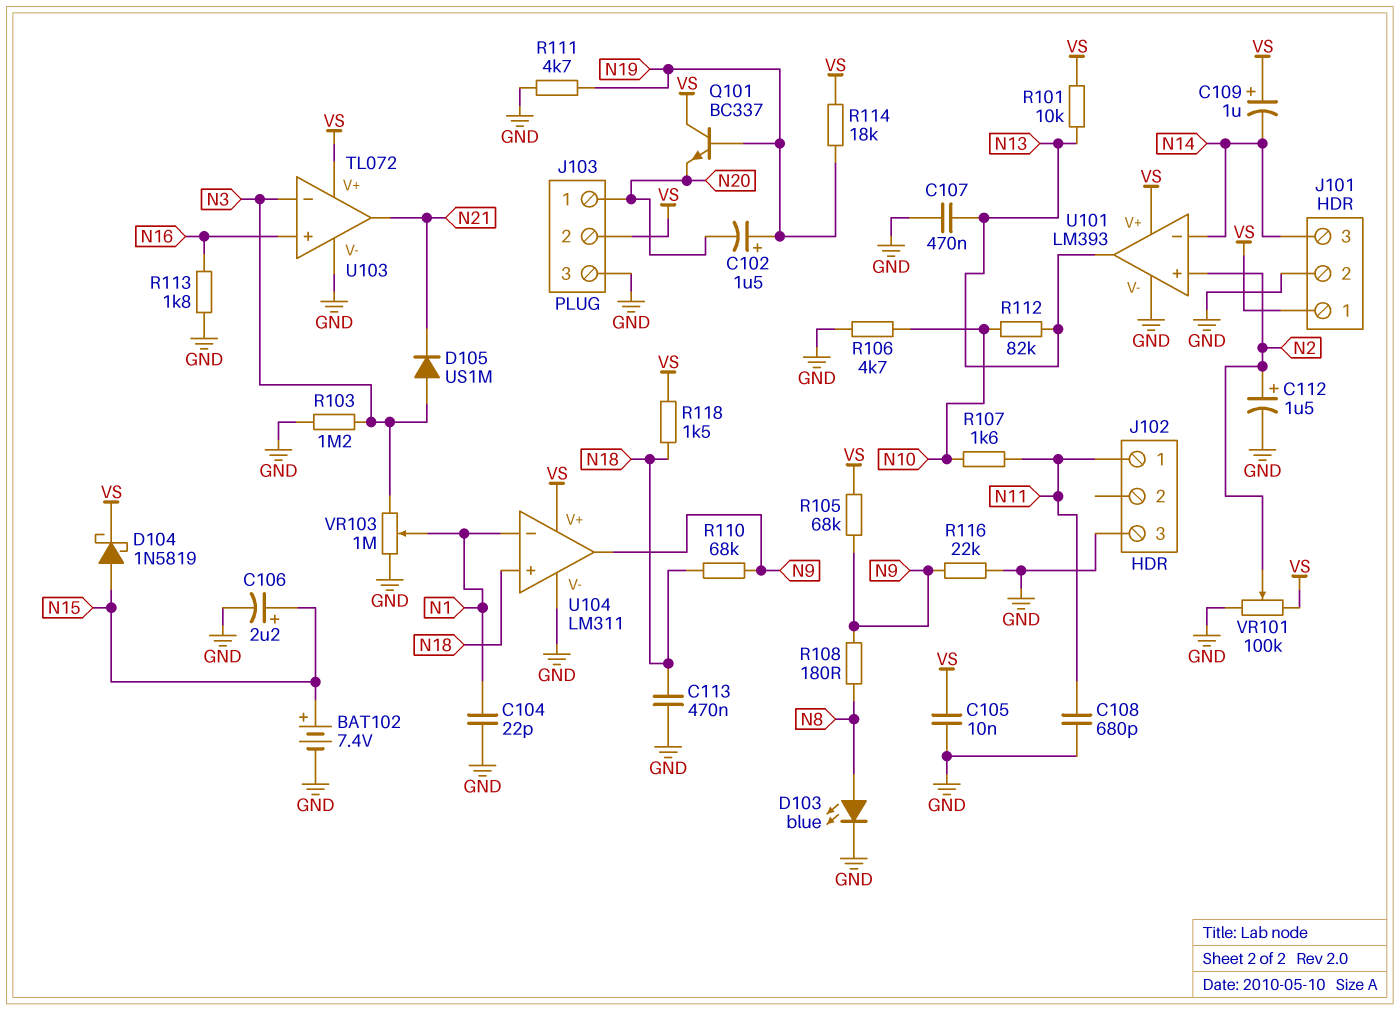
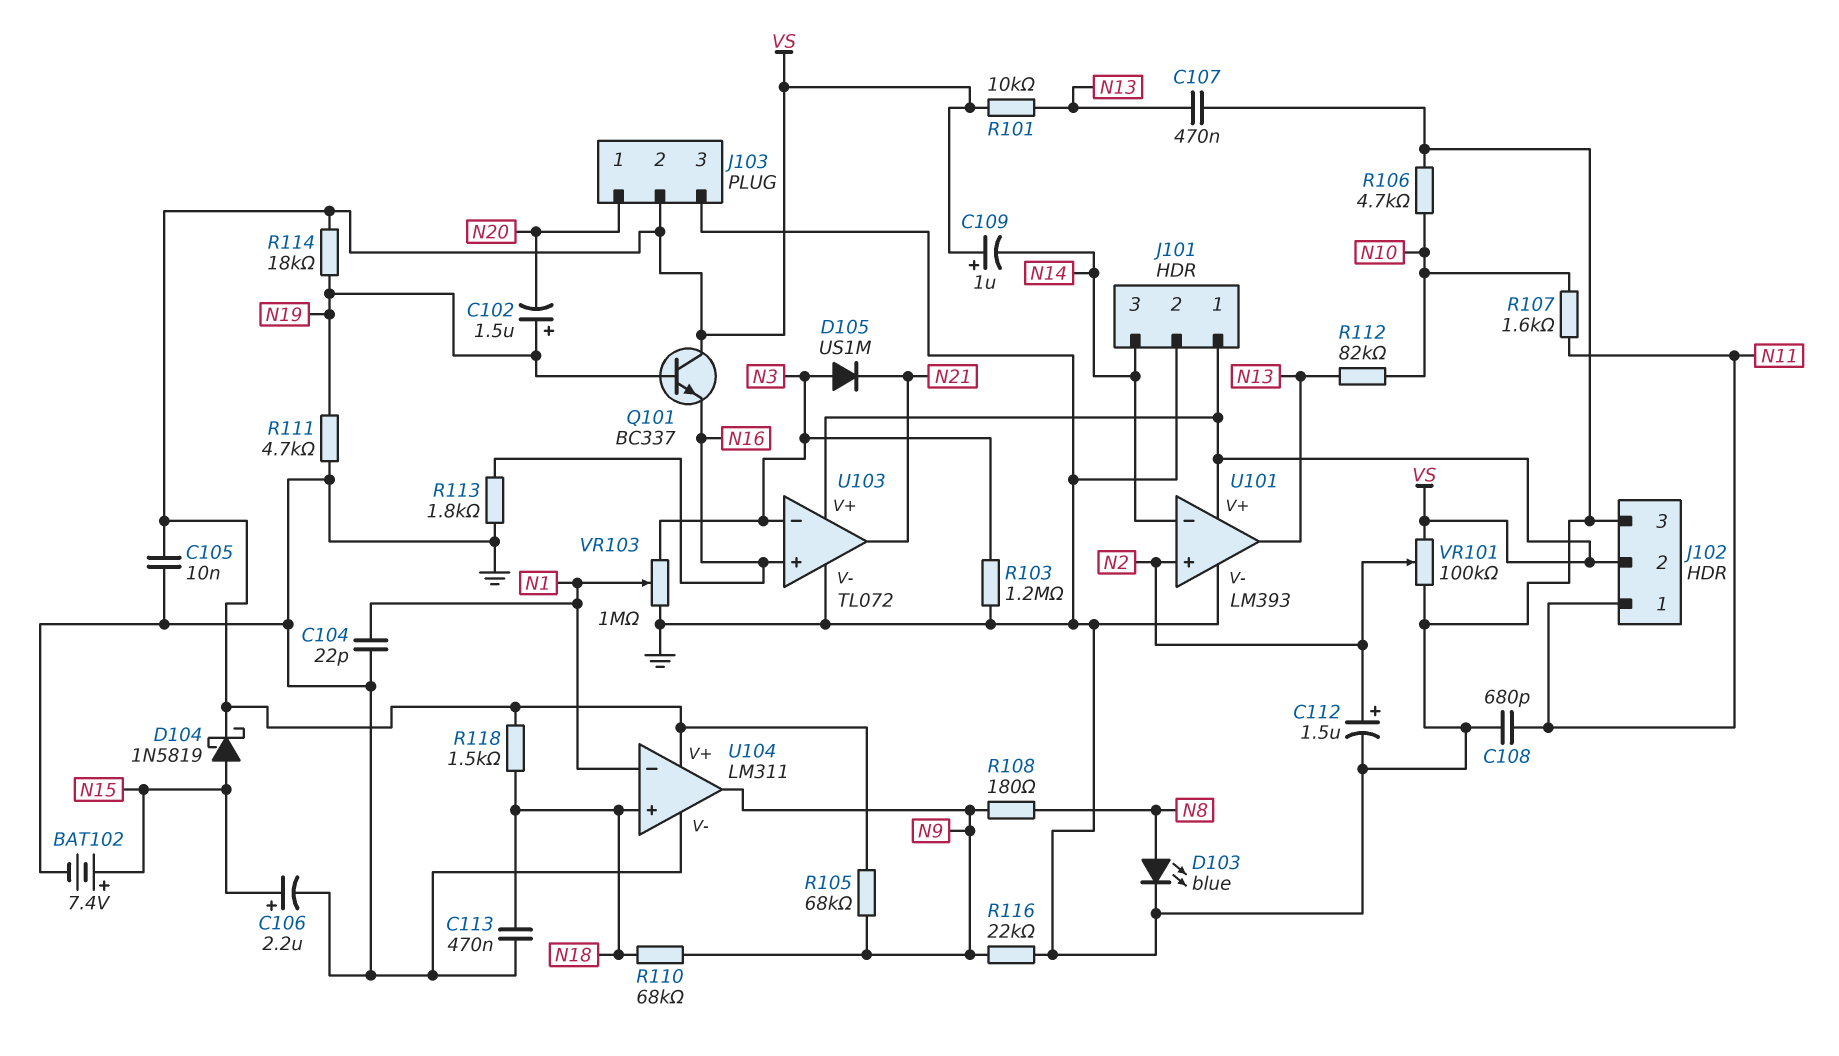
J102 pin 2: none -> VS
Q101: NPN BC337 (B N19, C VS, E N20) -> NPN BC337 (B N19, C VS, E N16)

